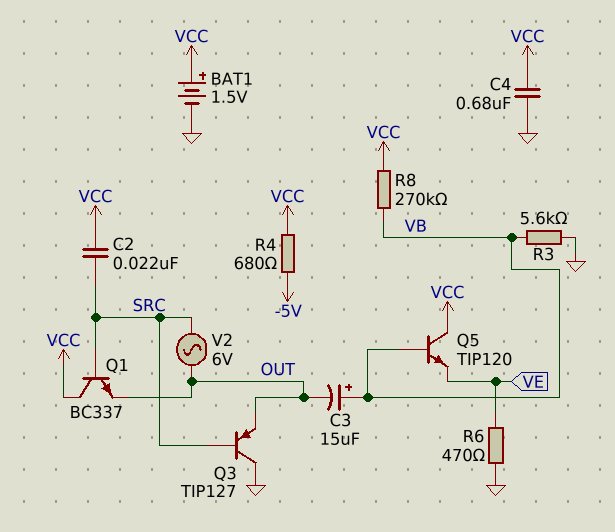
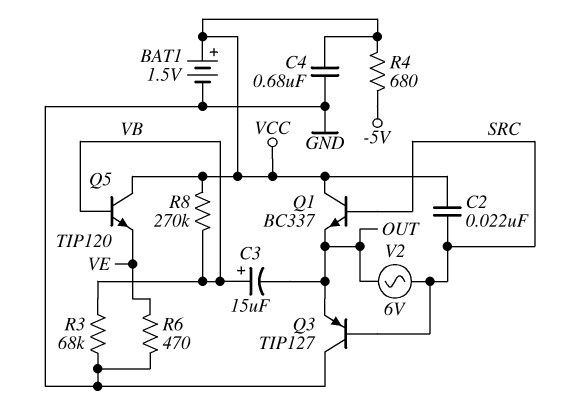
R3: 5.6k (GND, VB) -> 68k (GND, VB)

